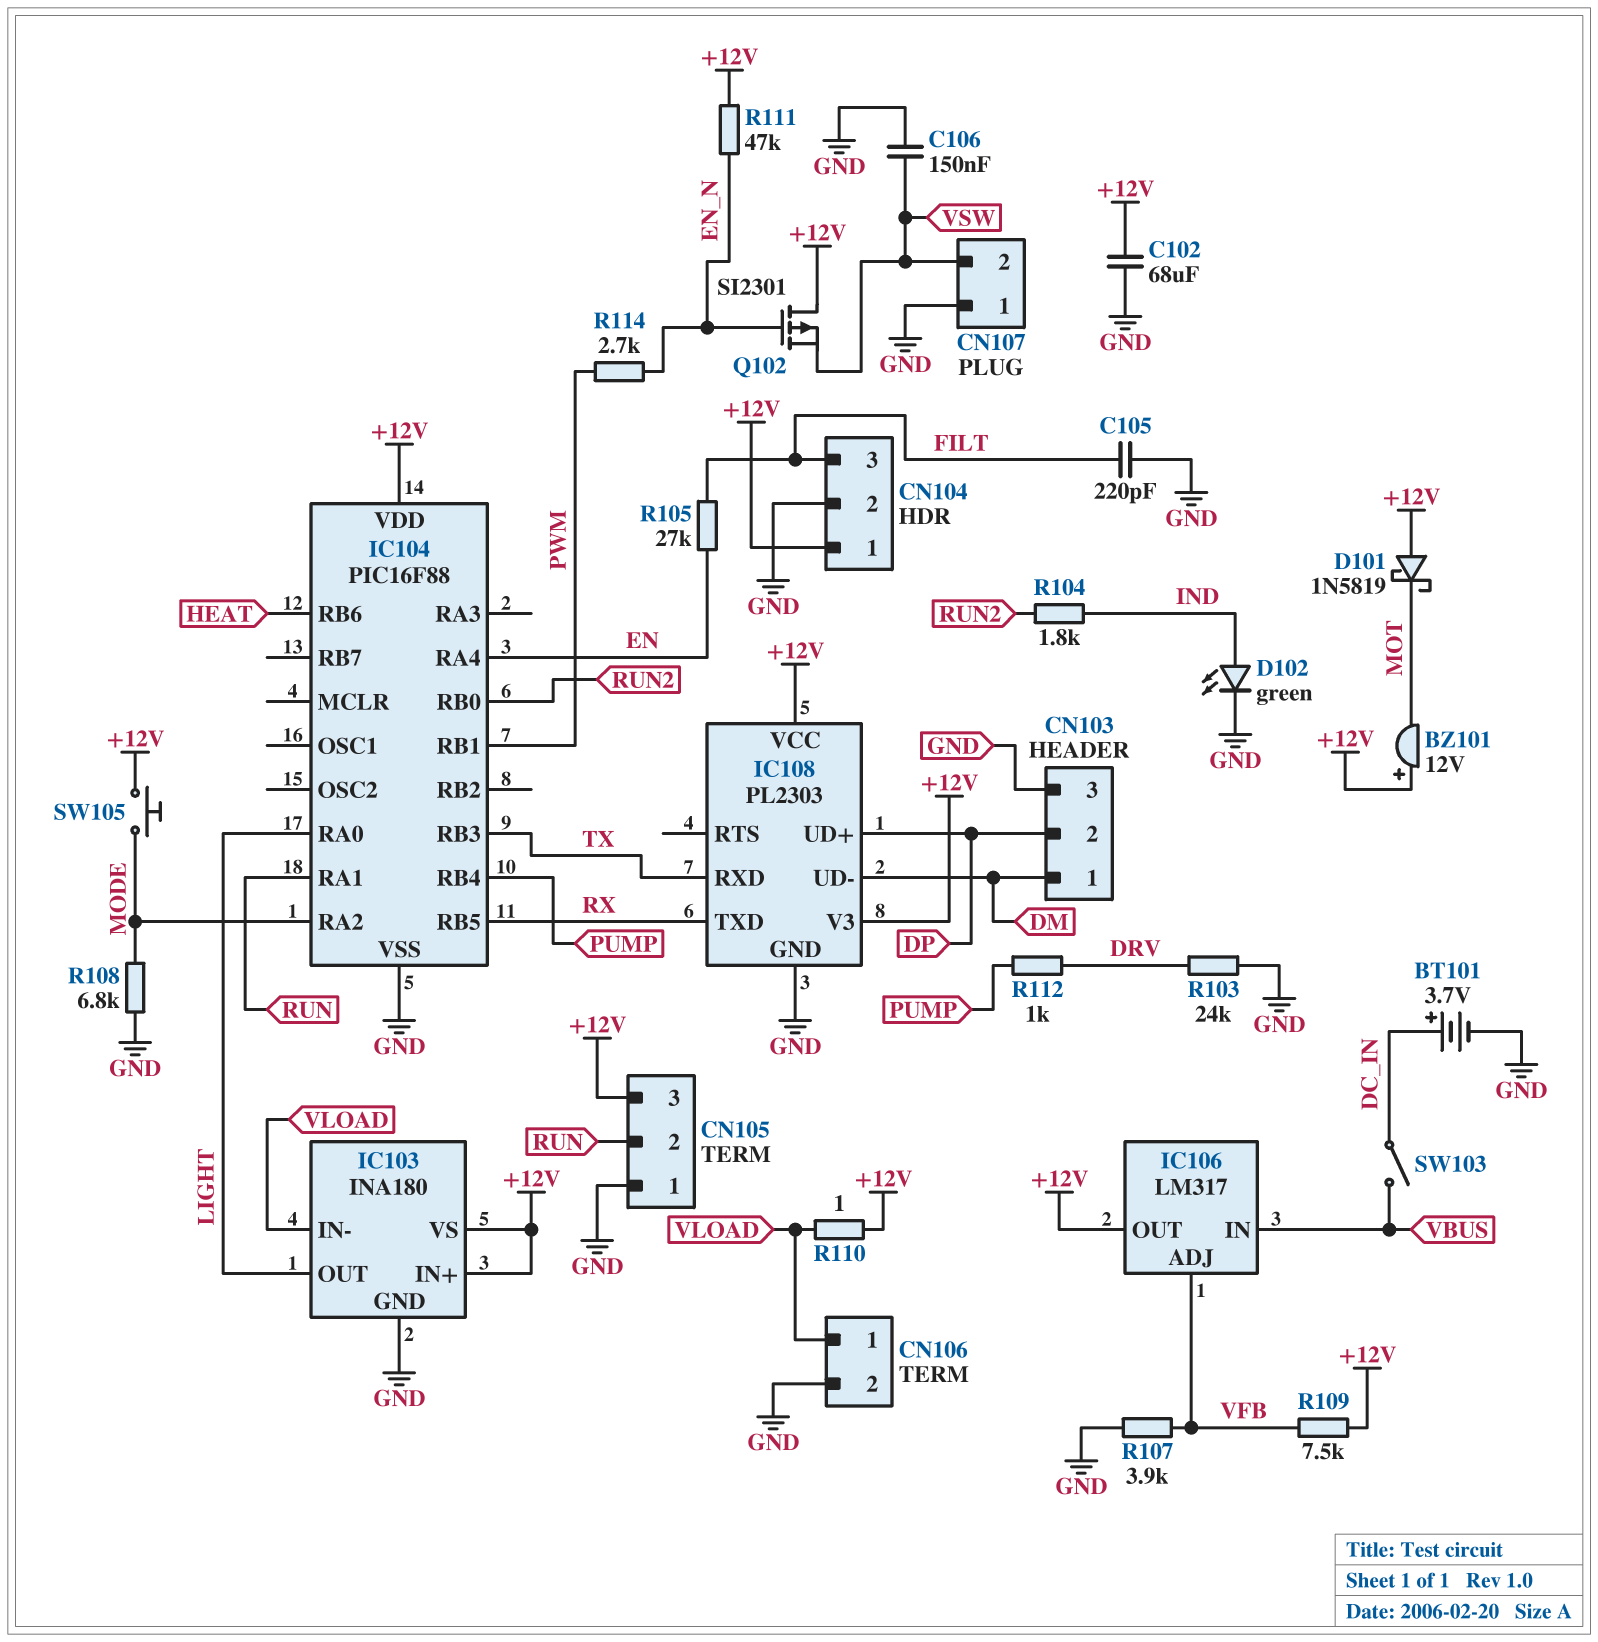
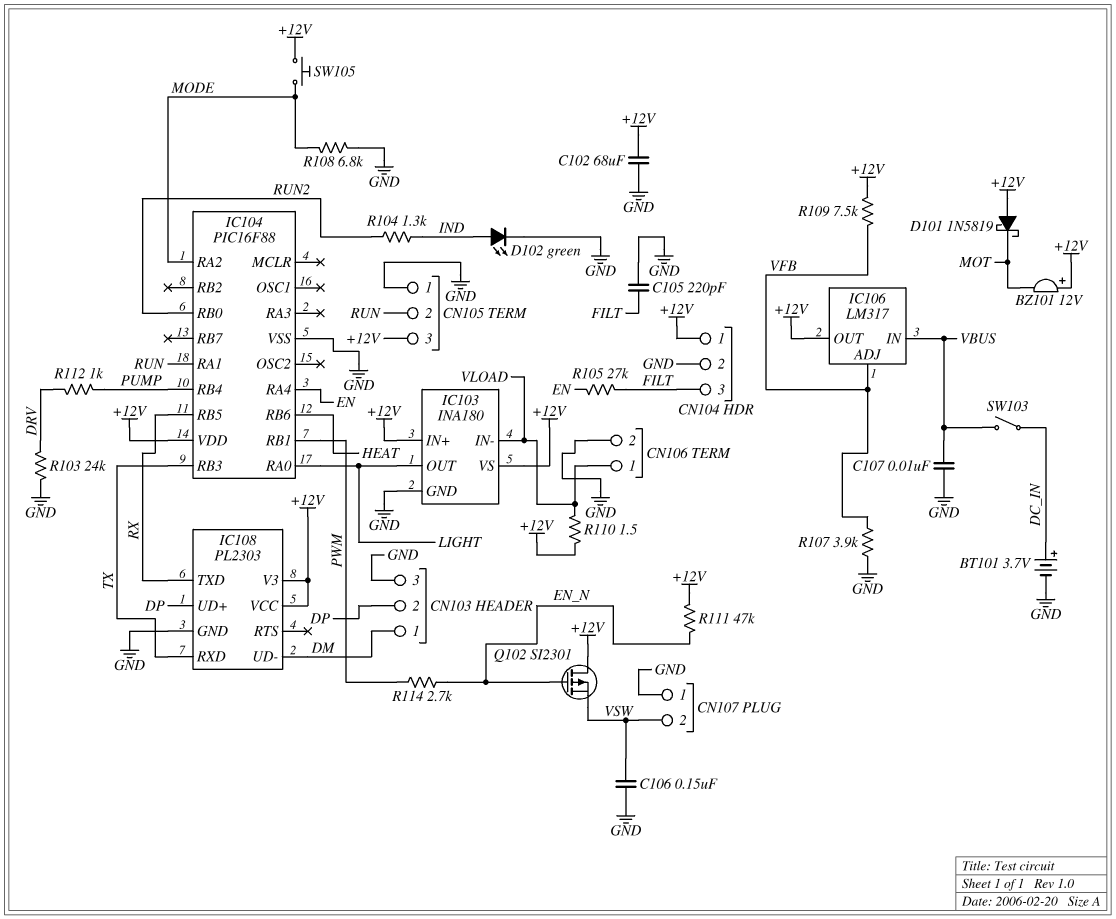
C107: none -> 10nF (GND, VBUS)
R104: 1.8k (IND, RUN2) -> 1.3k (IND, RUN2)
R110: 1 (+12V, VLOAD) -> 1.5 (+12V, VLOAD)

